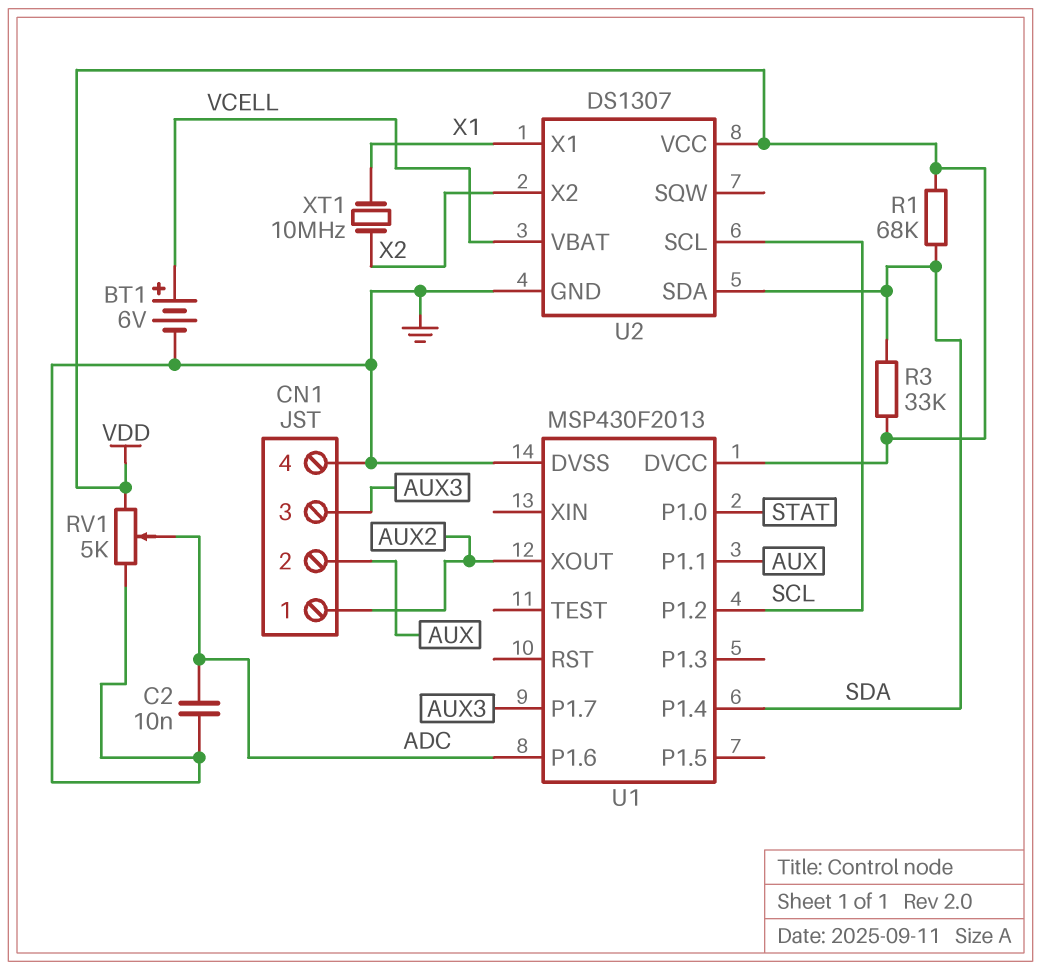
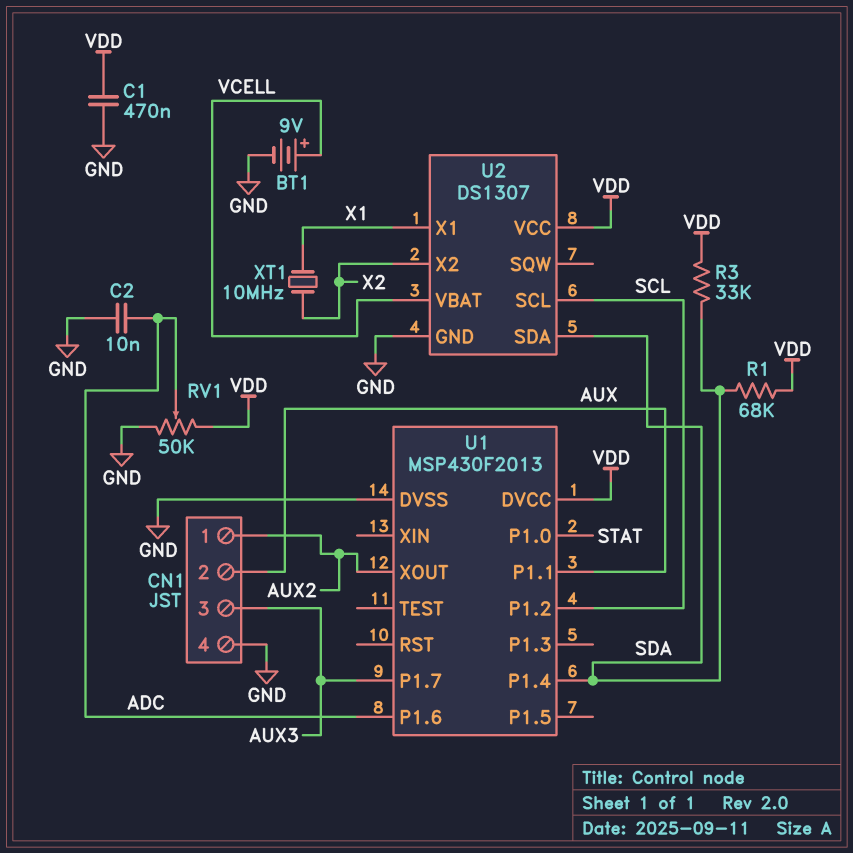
BT1: 6V (plus VCELL, minus GND) -> 9V (plus VCELL, minus GND)
C1: none -> 470nF (GND, VDD)
RV1: 5k (GND, VDD, wiper ADC) -> 50k (GND, VDD, wiper ADC)

